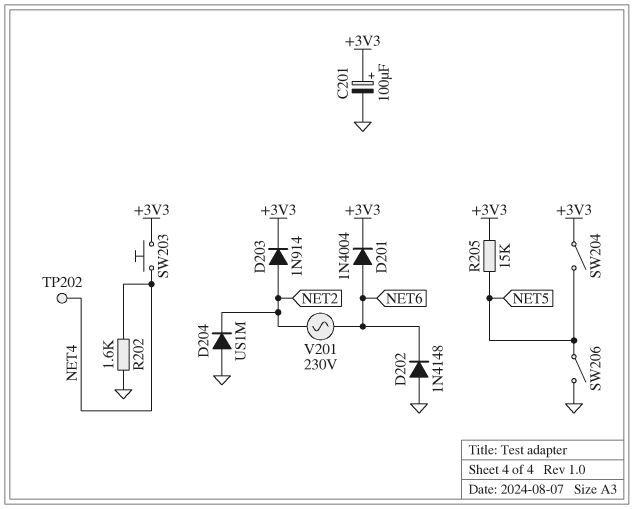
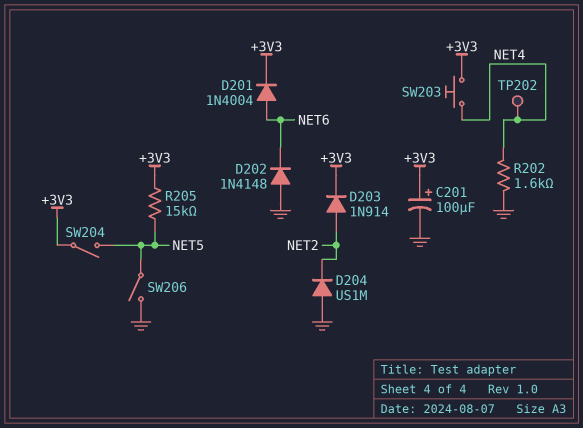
V201: AC 230V (NET2, NET6) -> none

